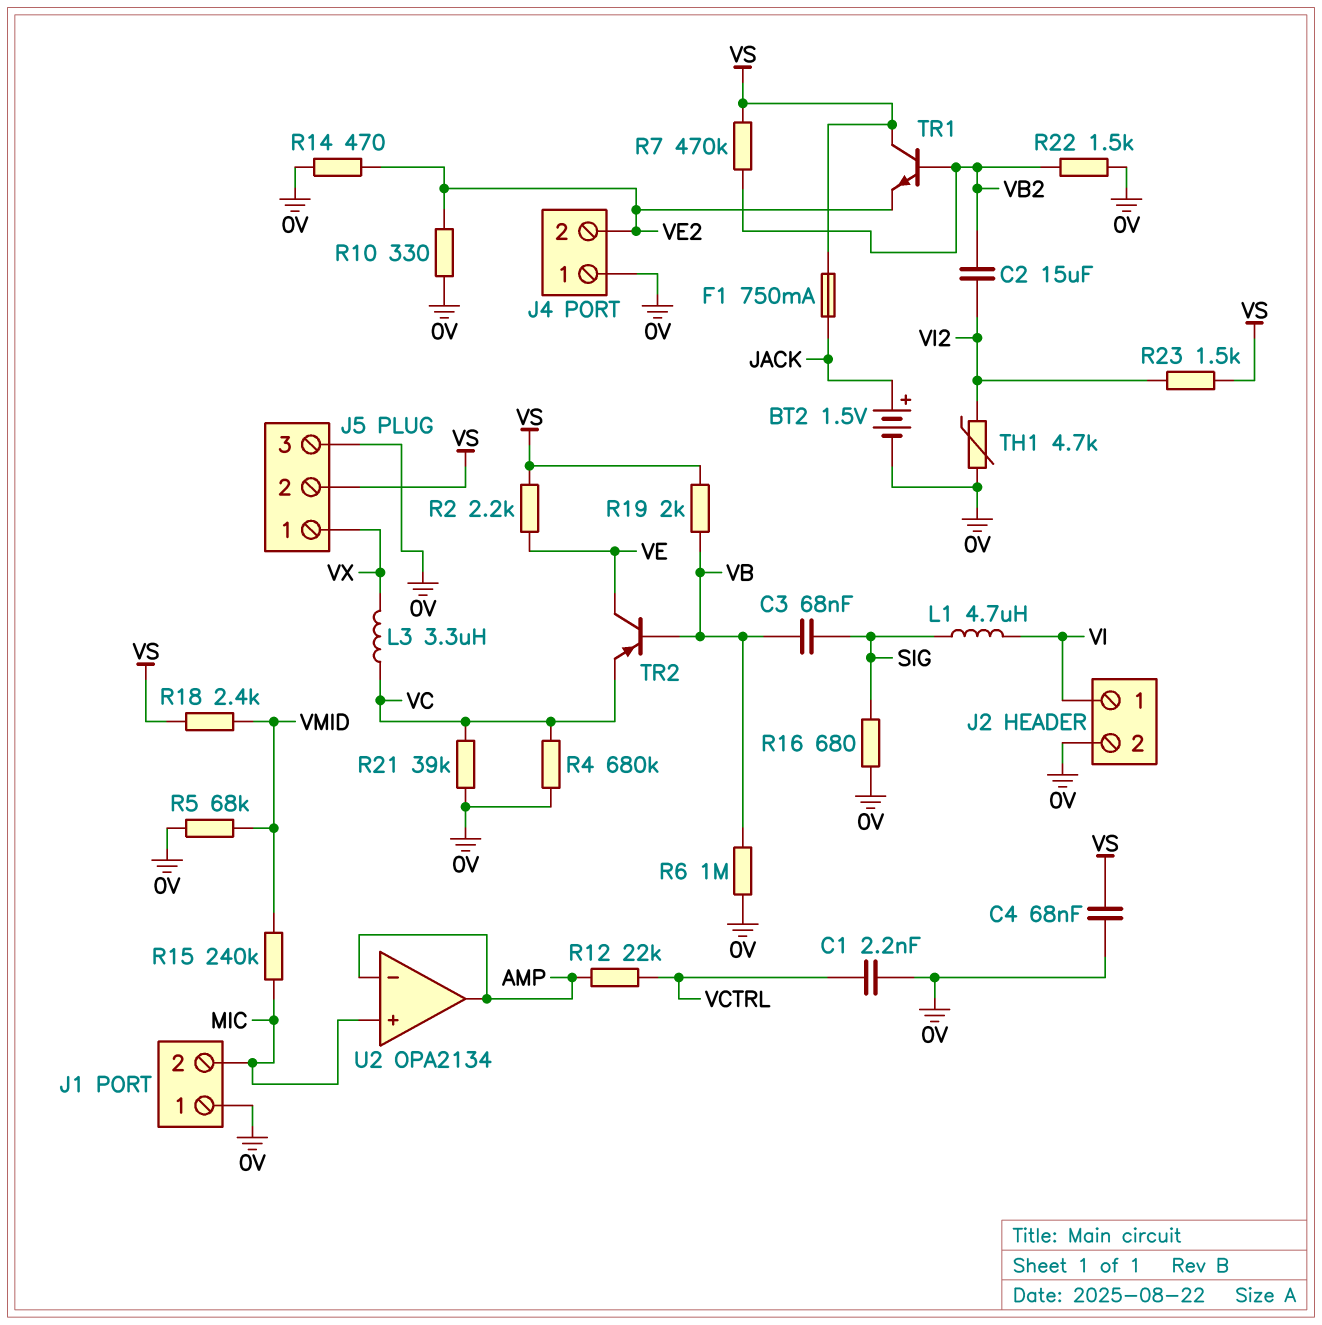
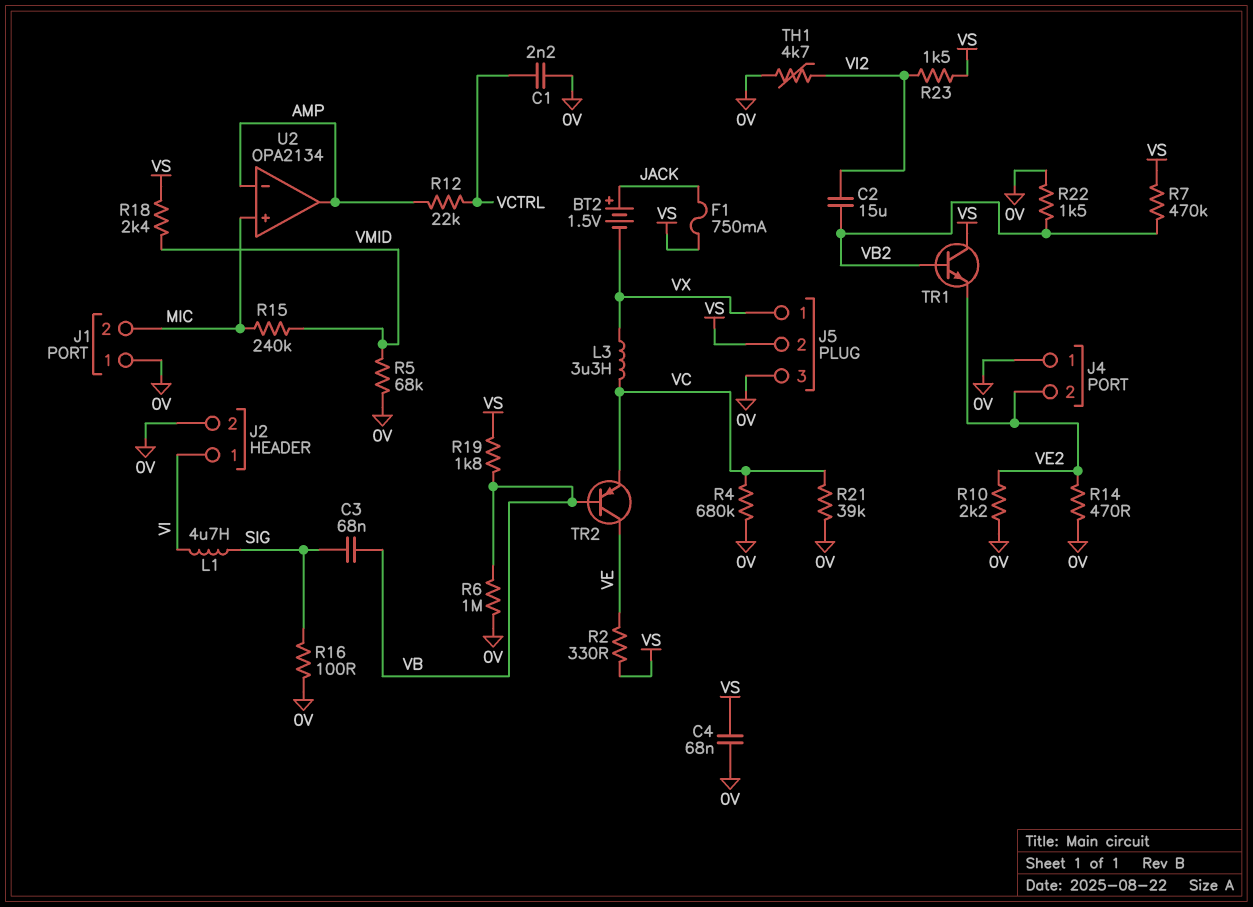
BT2: 1.5V (plus JACK, minus 0V) -> 1.5V (plus JACK, minus VX)
R2: 2.2k (VE, VS) -> 330 (VE, VS)
R10: 330 (0V, VE2) -> 2.2k (0V, VE2)
R16: 680 (0V, SIG) -> 100 (0V, SIG)
R19: 2k (VB, VS) -> 1.8k (VB, VS)

